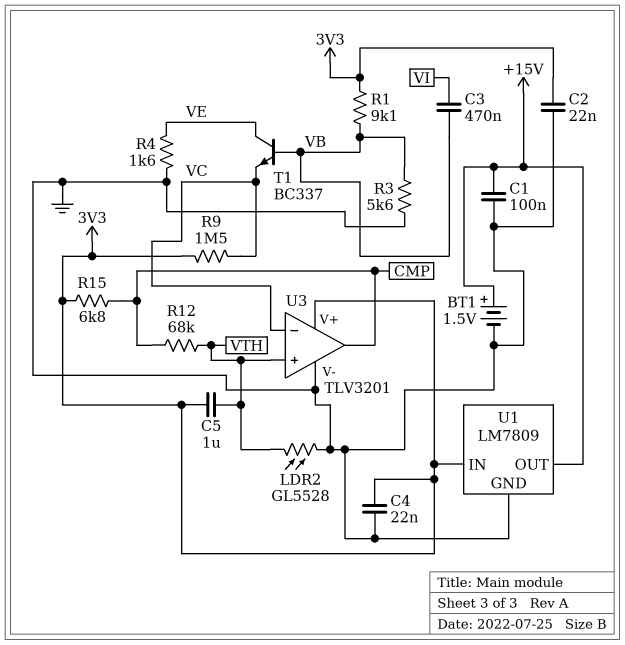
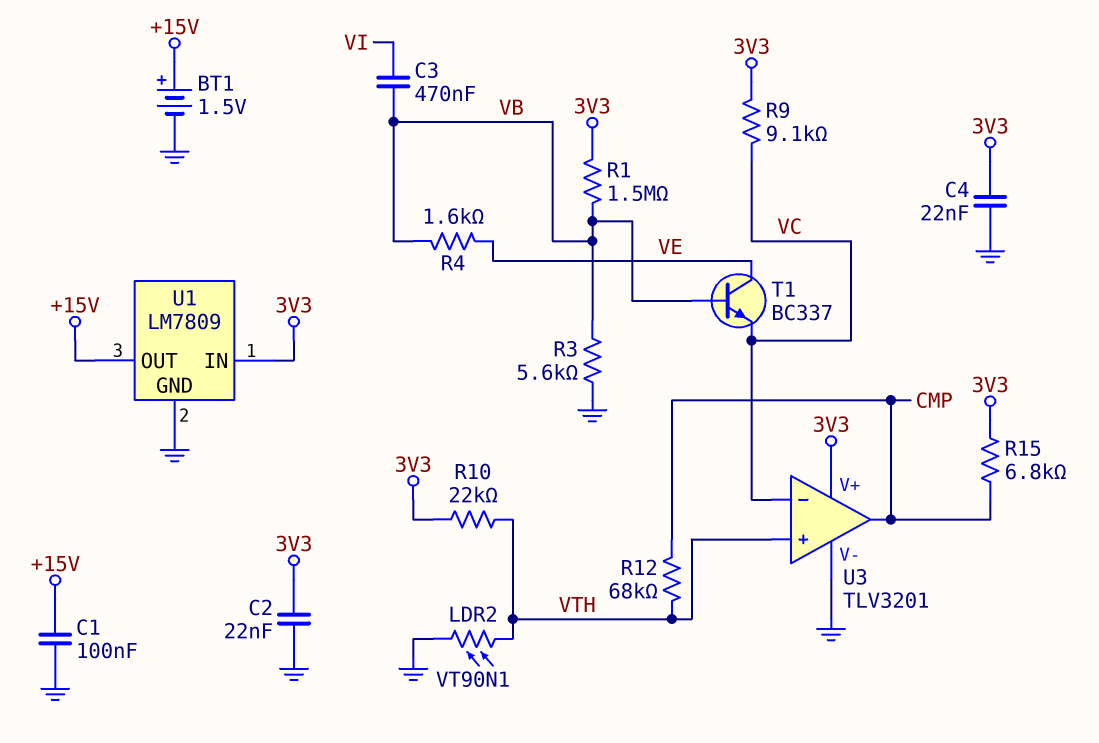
C5: 1uF (3V3, VTH) -> none
LDR2: GL5528 (GND, VTH) -> VT90N1 (GND, VTH)
R1: 9.1k (3V3, VB) -> 1.5M (3V3, VB)
R4: 1.6k (GND, VE) -> 1.6k (VB, VE)
R9: 1.5M (3V3, VC) -> 9.1k (3V3, VC)
R10: none -> 22k (3V3, VTH)

